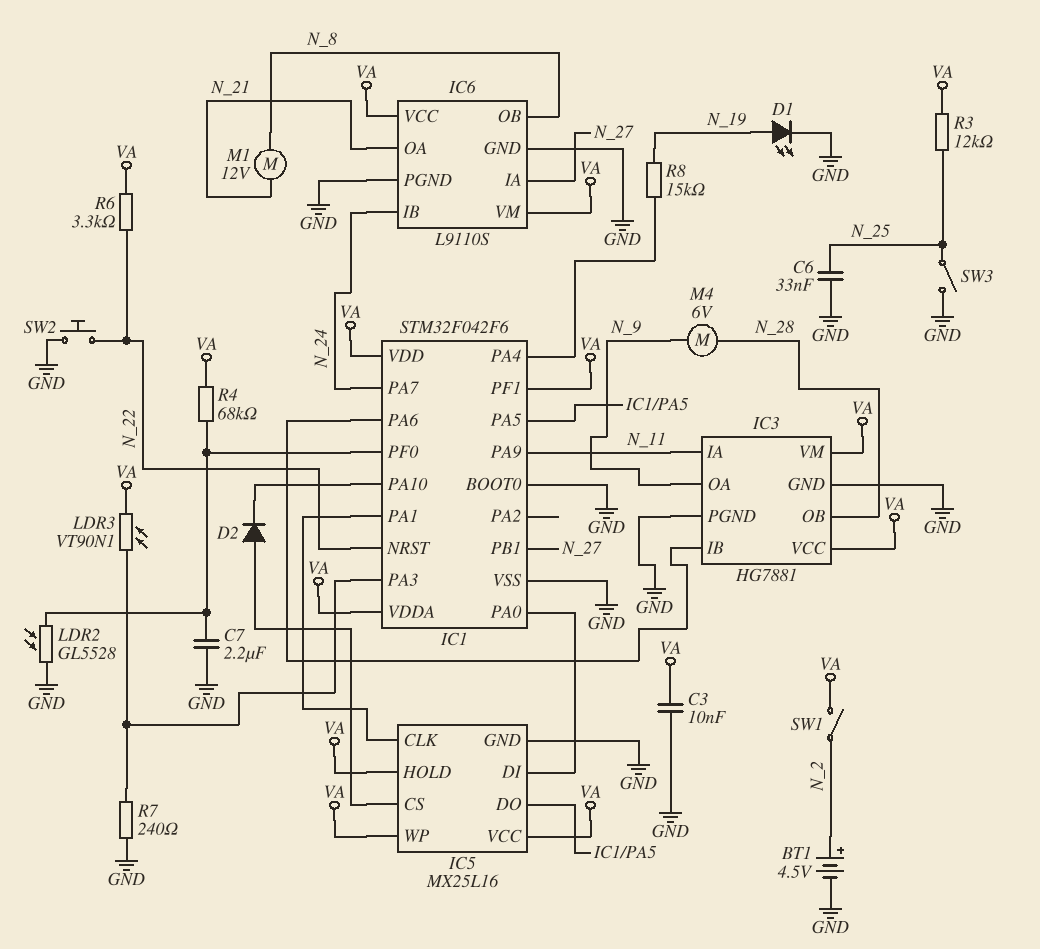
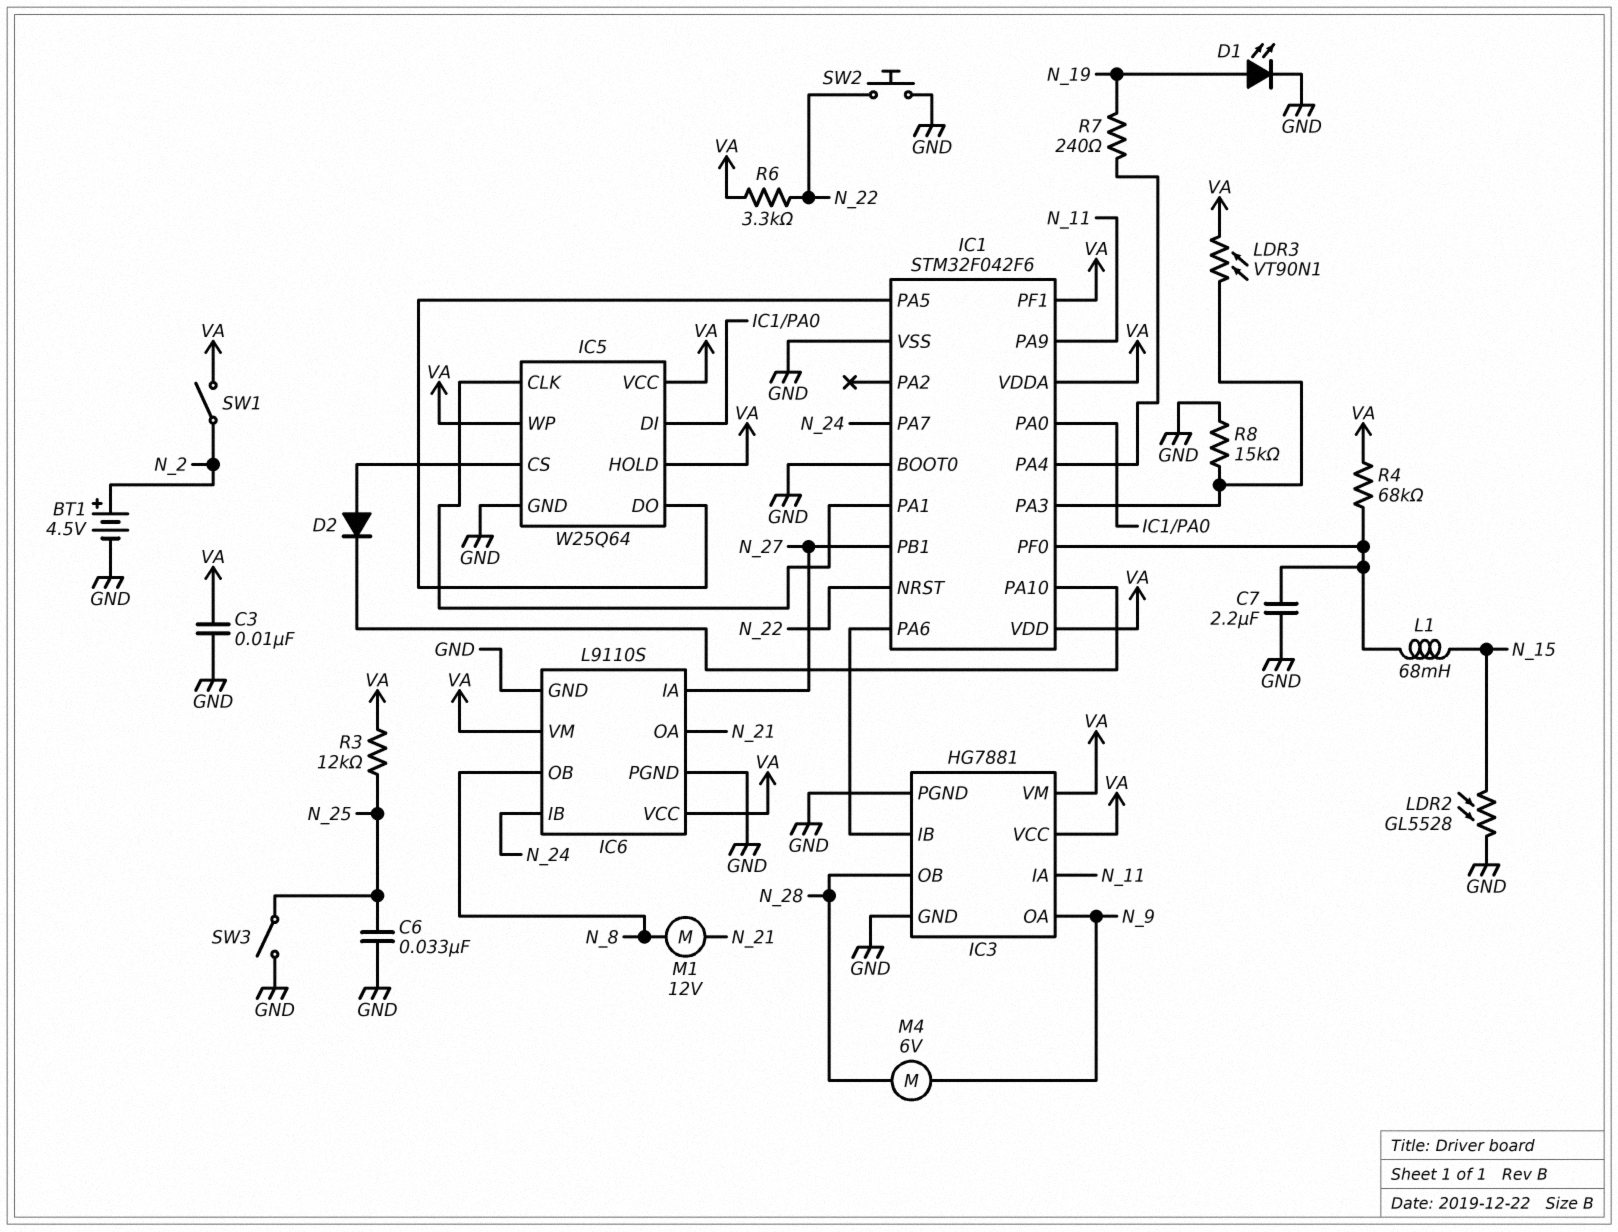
IC5: MX25L16 -> W25Q64
L1: none -> 68mH (IC1/PF0, N_15)
LDR2: GL5528 (GND, IC1/PF0) -> GL5528 (GND, N_15)
R7: 240 (GND, IC1/PA3) -> 240 (IC1/PA4, N_19)
R8: 15k (IC1/PA4, N_19) -> 15k (GND, IC1/PA3)

